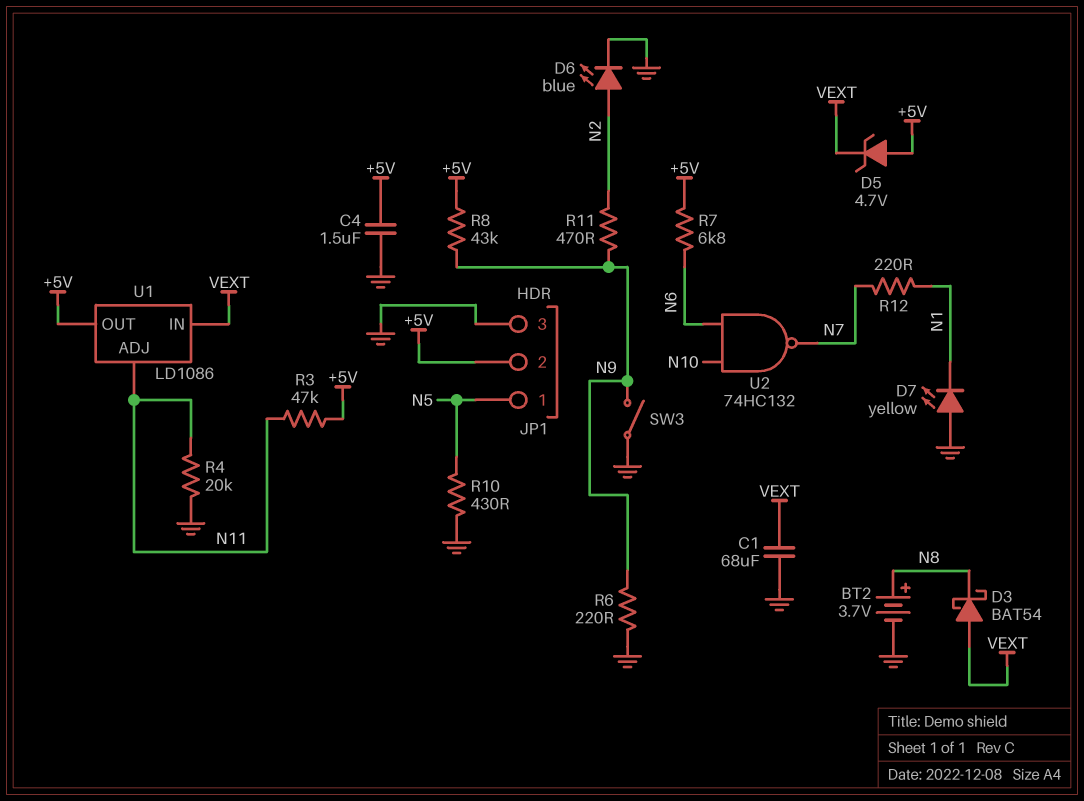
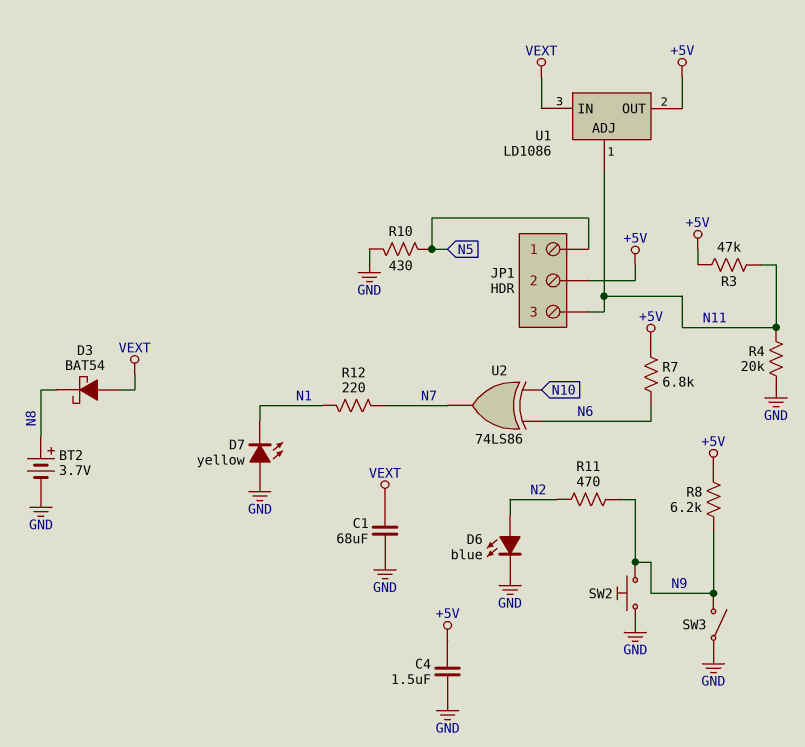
D5: zener 4.7V (A +5V, K VEXT) -> none
JP1 pin 3: GND -> N11
R6: 220 (GND, N9) -> none
R8: 43k (+5V, N9) -> 6.2k (+5V, N9)
SW2: none -> button (GND, N9)
U2: NAND 74HC132 (in N6, in N10, out N7) -> XOR 74LS86 (in N6, in N10, out N7)

